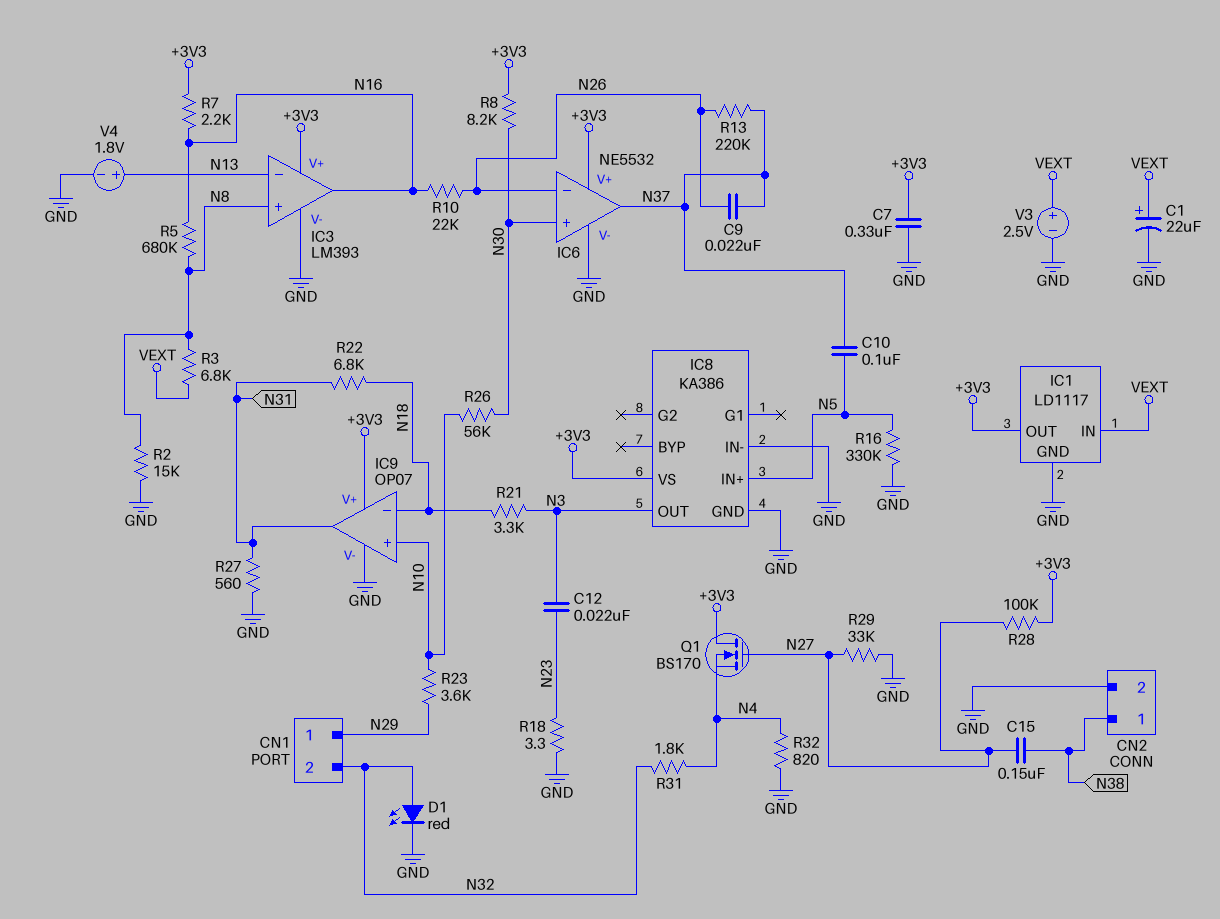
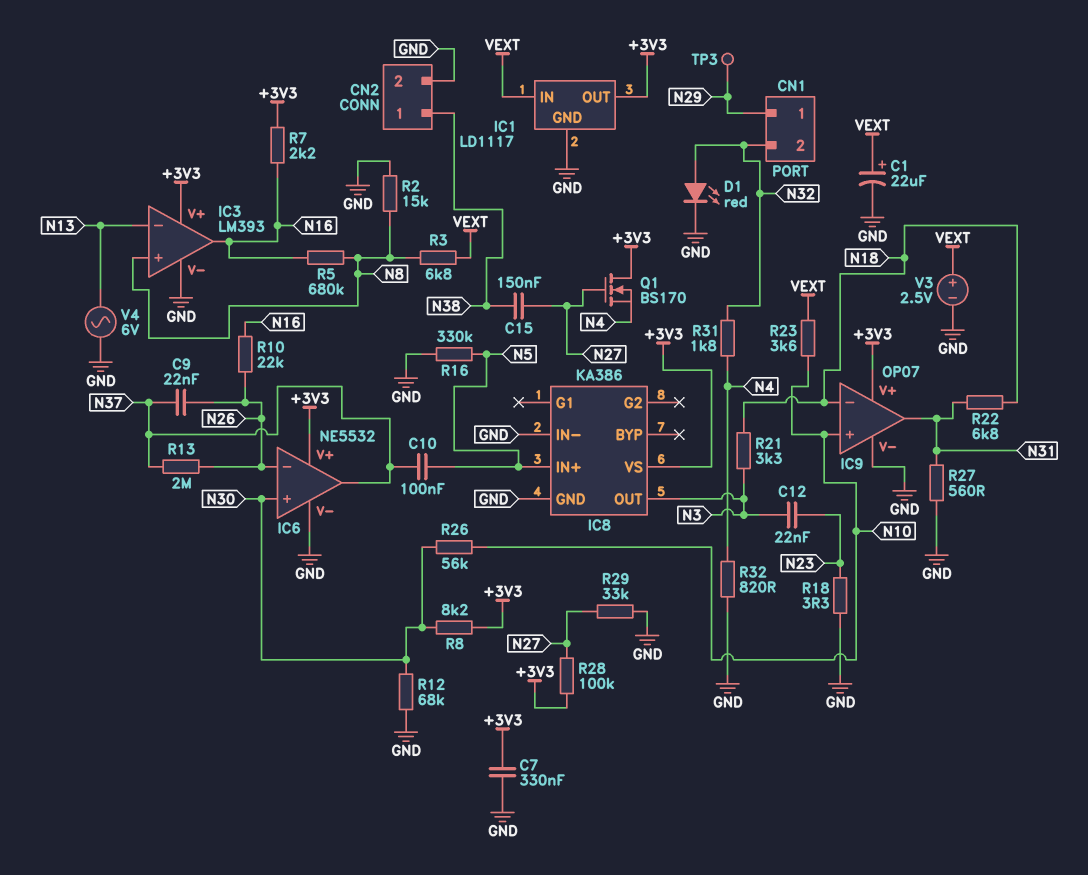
R12: none -> 68k (GND, N30)
R13: 220k (N26, N37) -> 2M (N26, N37)
R23: 3.6k (N10, N29) -> 3.6k (N10, VEXT)
TP3: none -> test point (N29)
V4: 1.8V (plus N13, minus GND) -> AC 6V (GND, N13)

